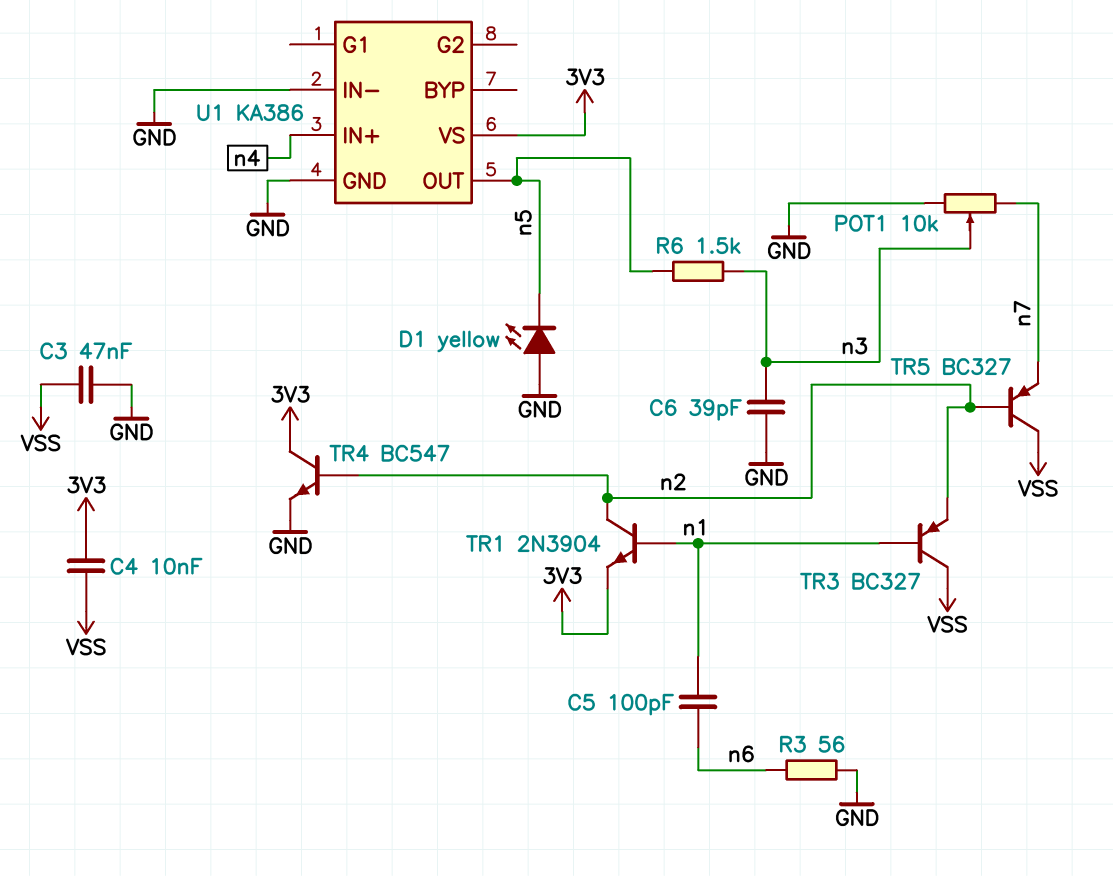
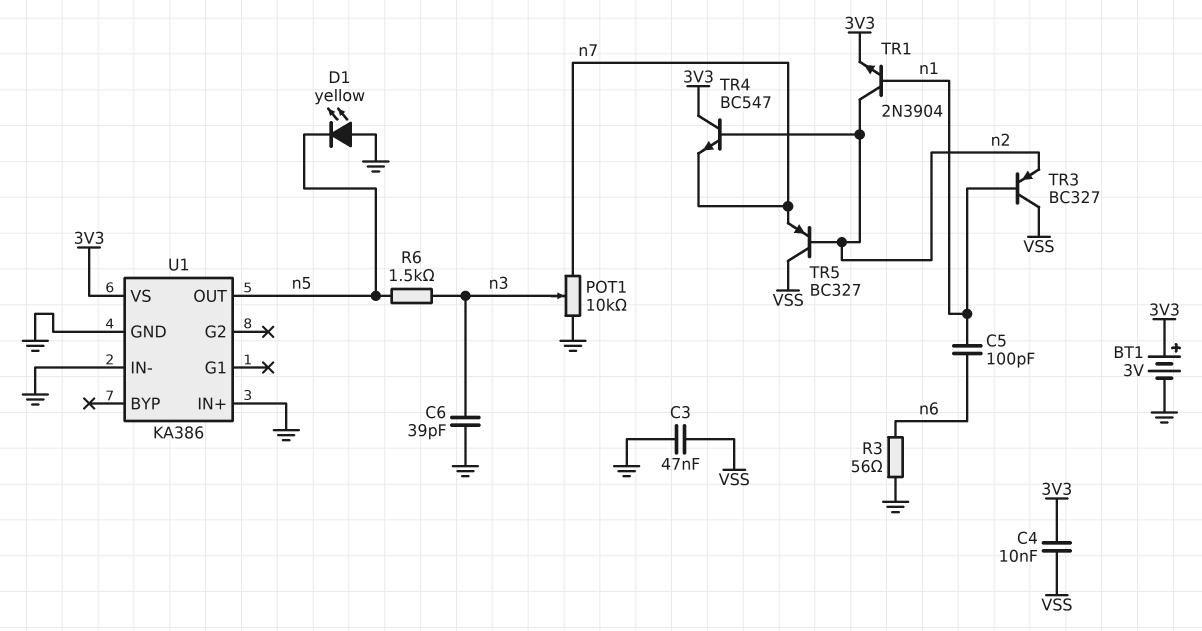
BT1: none -> 3V (plus 3V3, minus GND)
TR4: NPN BC547 (B n2, C 3V3, E GND) -> NPN BC547 (B n2, C 3V3, E n7)
U1 pin IN+: n4 -> GND

